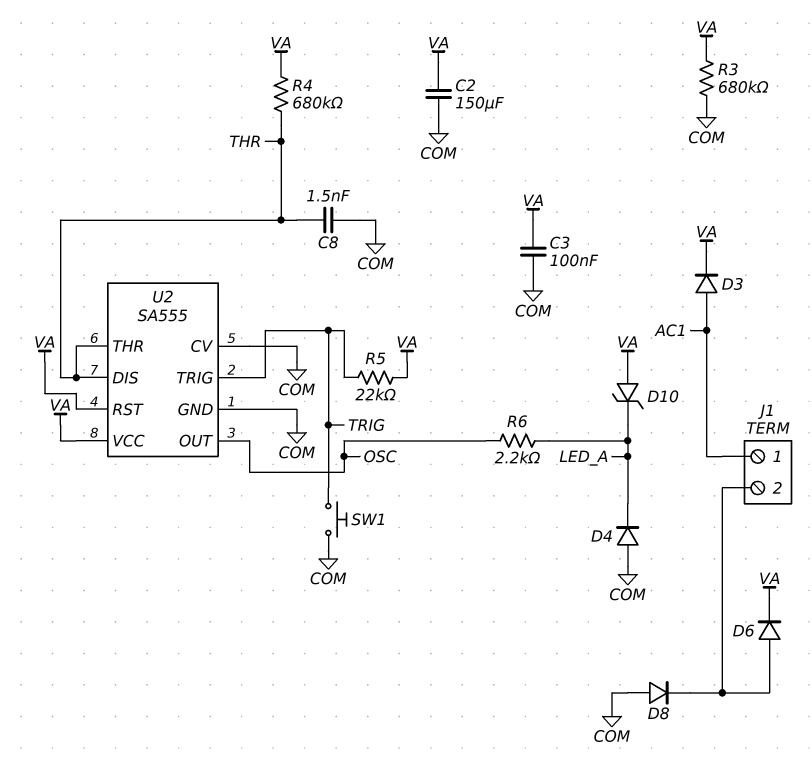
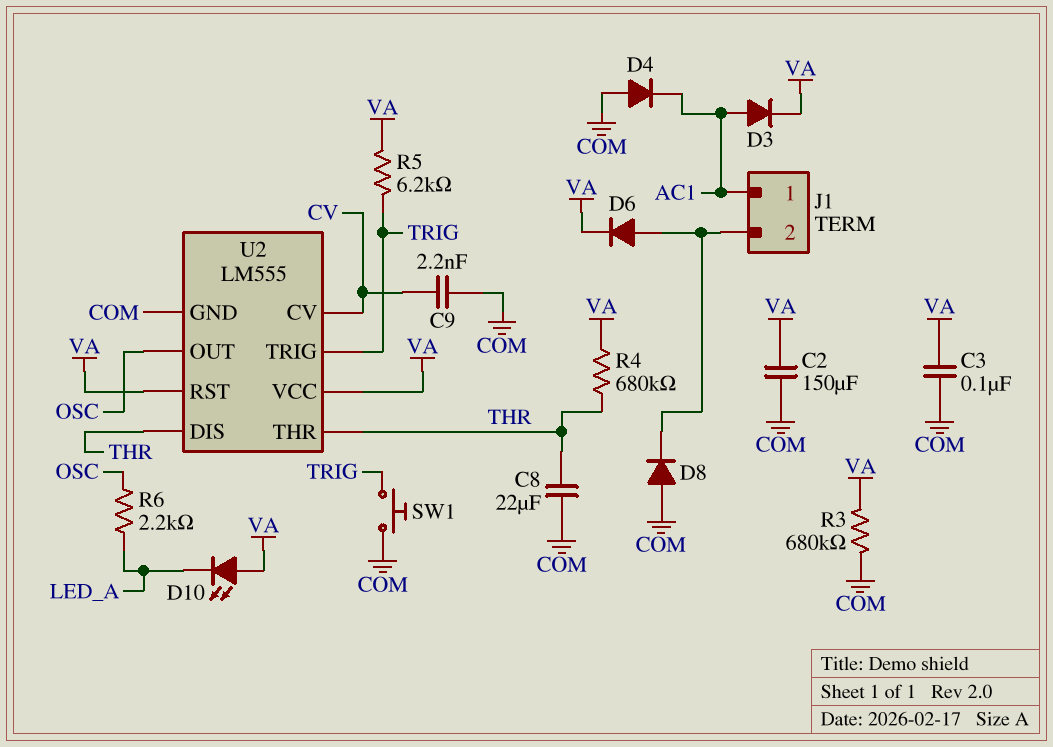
C8: 1.5nF (COM, THR) -> 22uF (COM, THR)
C9: none -> 2.2nF (COM, CV)
D4: diode (A COM, K LED_A) -> diode (A COM, K AC1)
D10: zener (A VA, K LED_A) -> LED (A VA, K LED_A)
R5: 22k (TRIG, VA) -> 6.2k (TRIG, VA)
U2: SA555 -> LM555
U2 pin CV: COM -> CV

